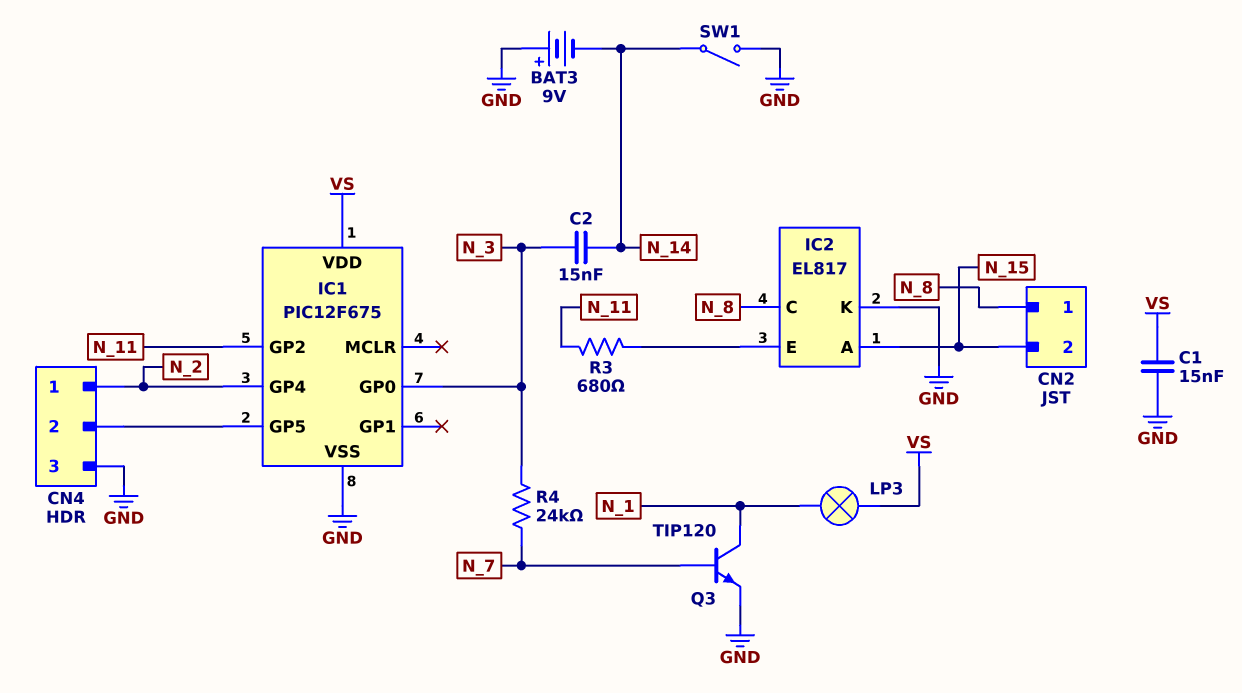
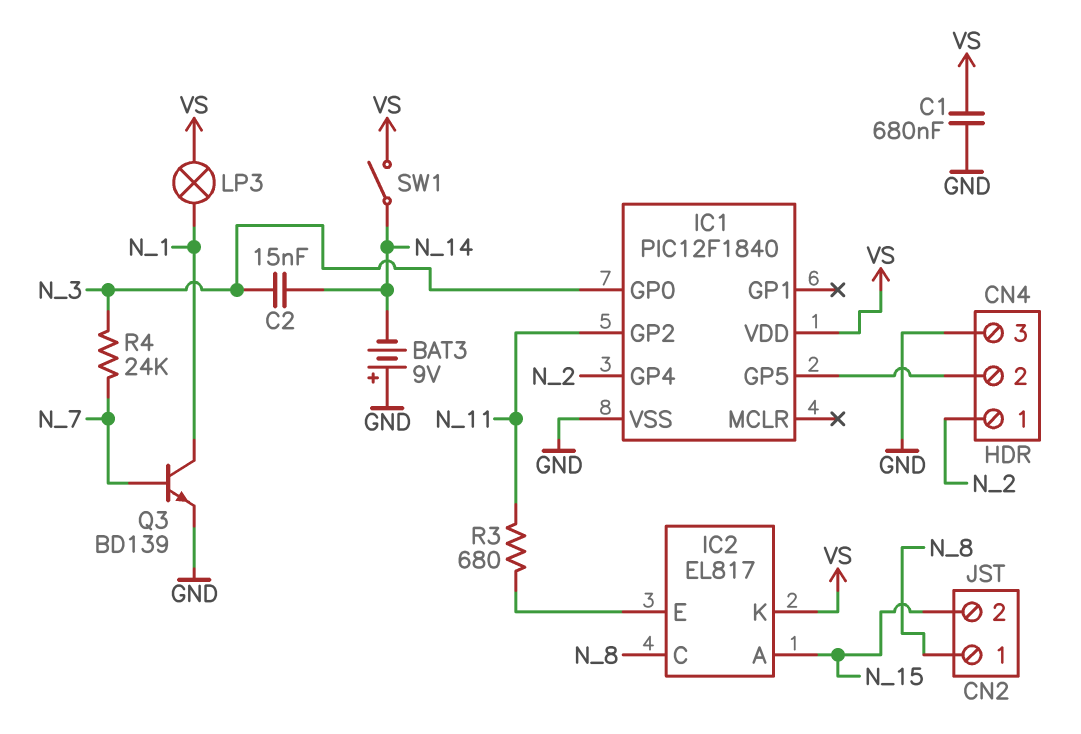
C1: 15nF (GND, VS) -> 680nF (GND, VS)
IC1: PIC12F675 -> PIC12F1840
IC2 pin K: GND -> VS
Q3: NPN TIP120 (B N_7, C N_1, E GND) -> NPN BD139 (B N_7, C N_1, E GND)
SW1: switch (GND, N_14) -> switch (N_14, VS)

